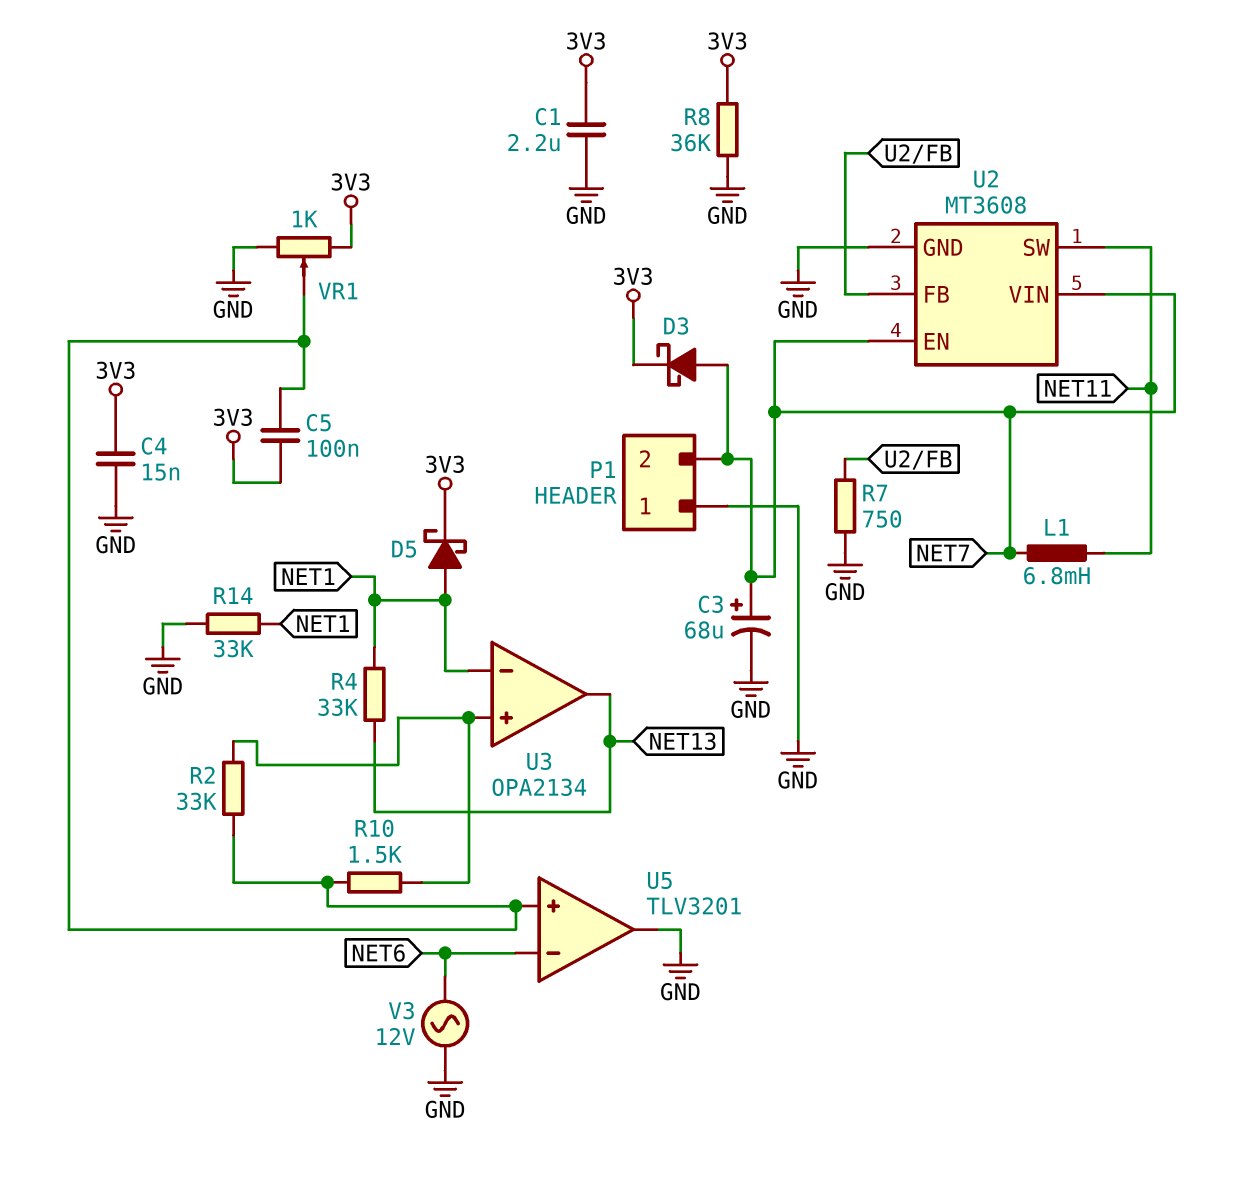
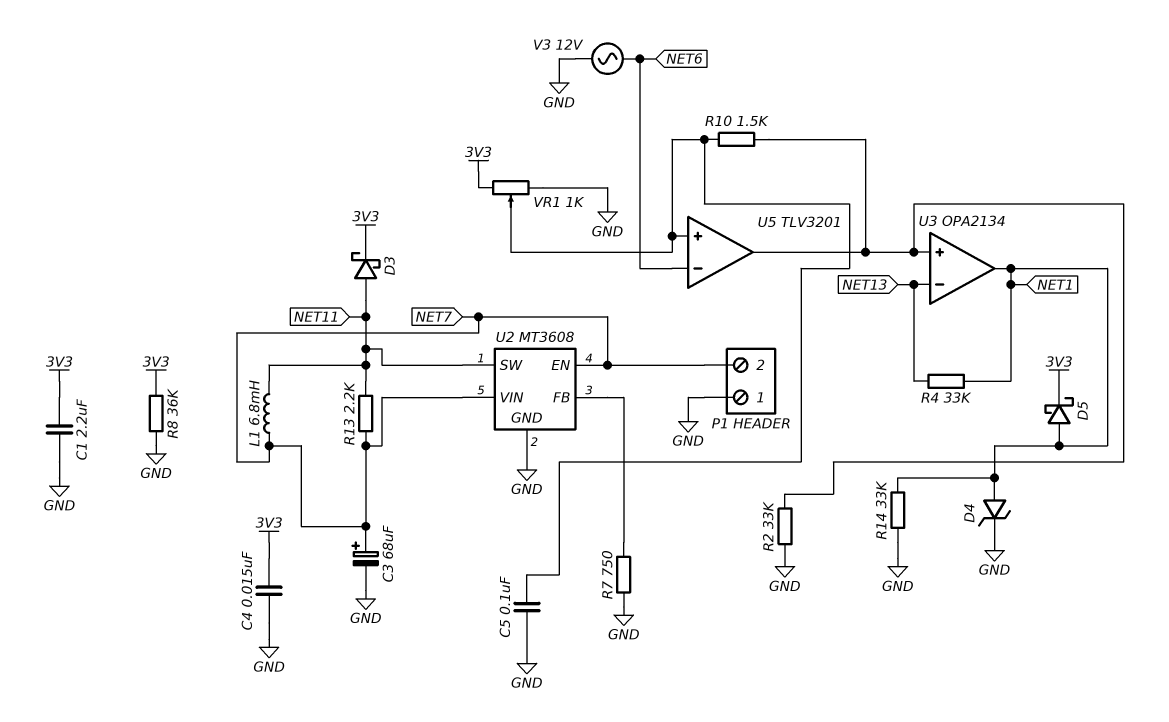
C5: 100nF (3V3, U5/in+) -> 100nF (GND, U5/in+)
D3: schottky (A NET7, K 3V3) -> schottky (A NET11, K 3V3)
D4: none -> zener (A NET1, K GND)
R2: 33k (U3/in+, U5/in+) -> 33k (GND, U3/in+)
R13: none -> 2.2k (NET7, NET11)
U3 pin in-: NET1 -> NET13
U3 pin out: NET13 -> NET1
U5 pin out: GND -> U3/in+

